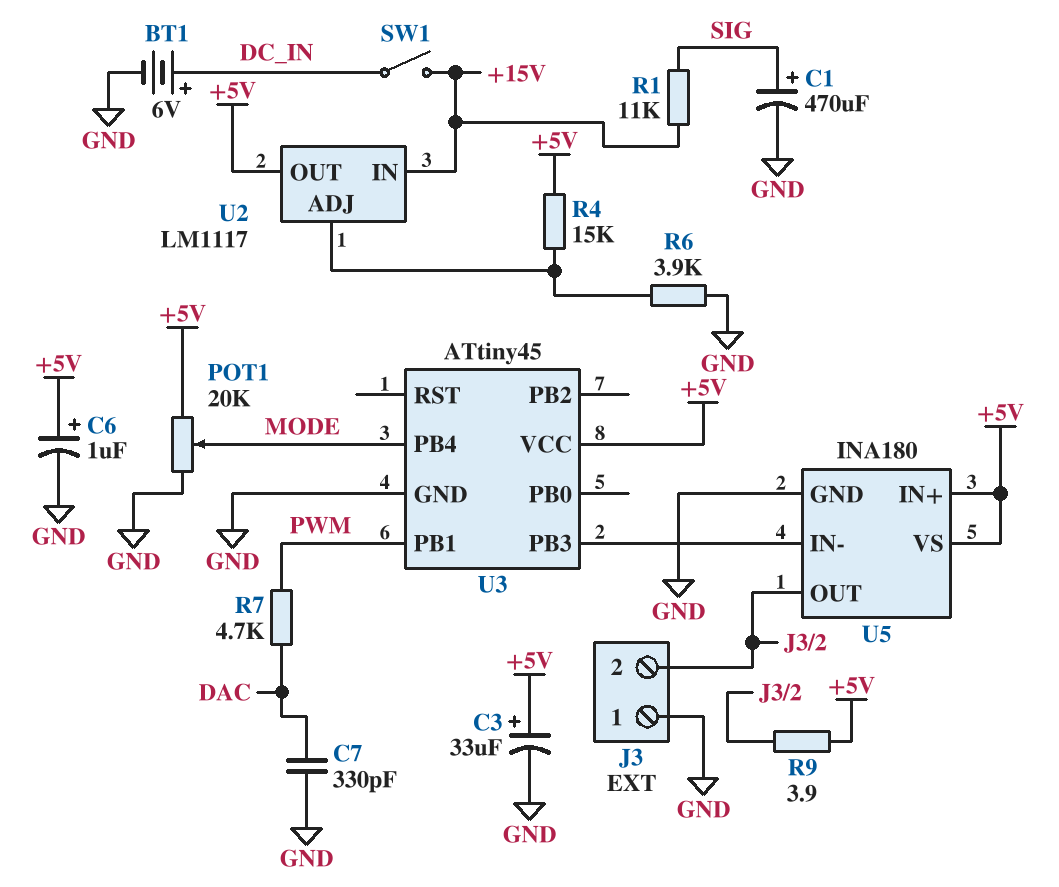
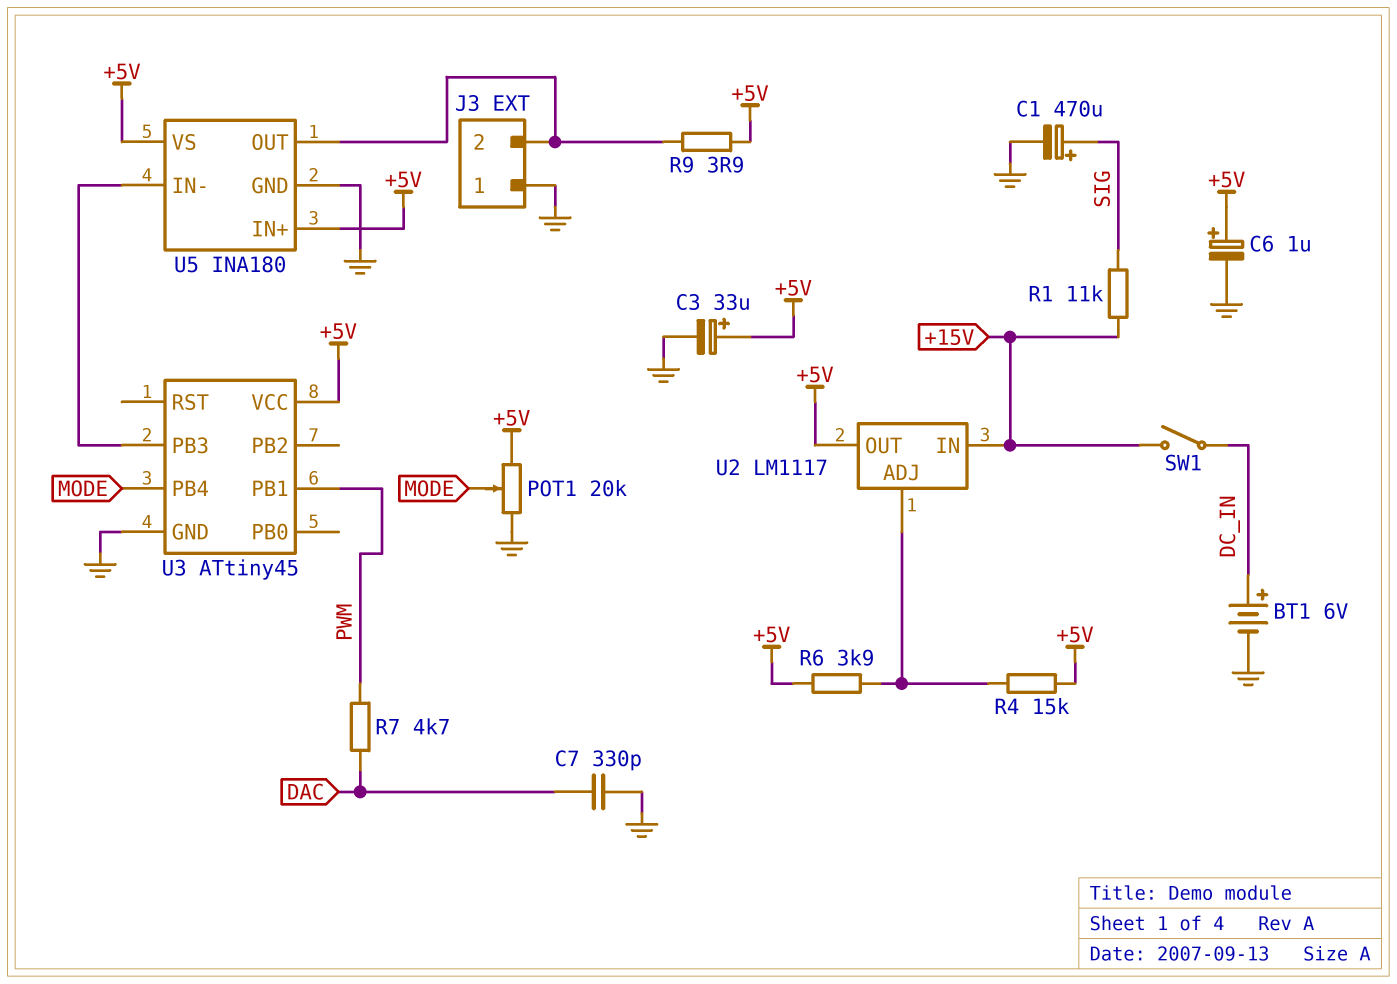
R6: 3.9k (GND, U2/ADJ) -> 3.9k (+5V, U2/ADJ)

